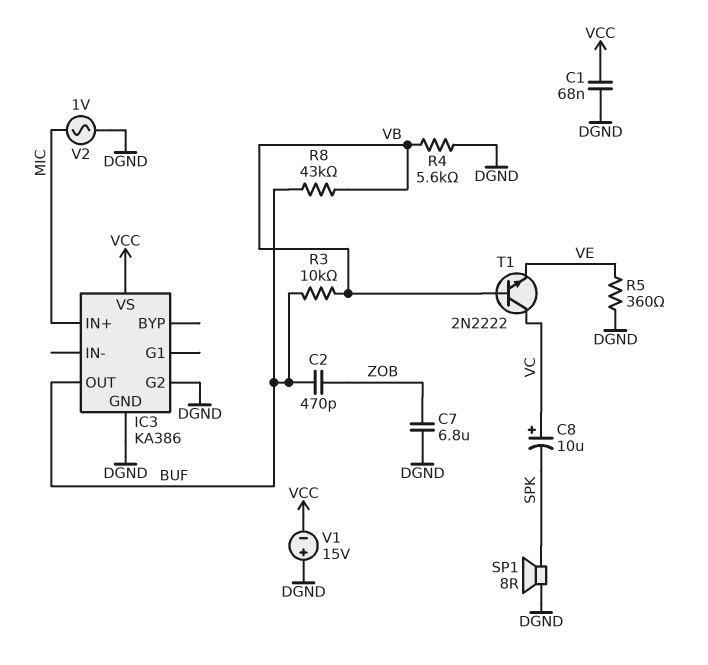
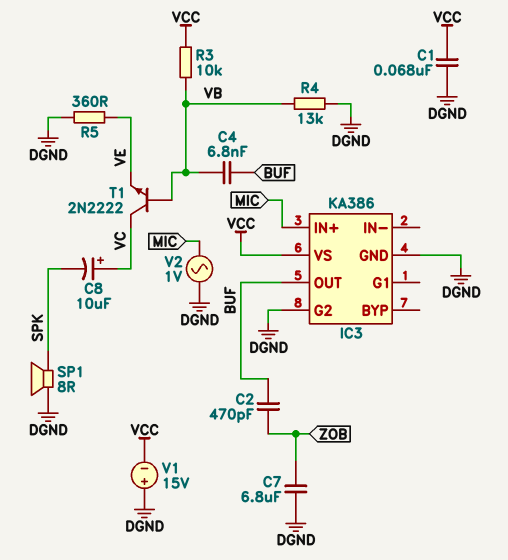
C4: none -> 6.8nF (BUF, VB)
R3: 10k (BUF, VB) -> 10k (VB, VCC)
R4: 5.6k (DGND, VB) -> 13k (DGND, VB)
R8: 43k (BUF, VB) -> none

